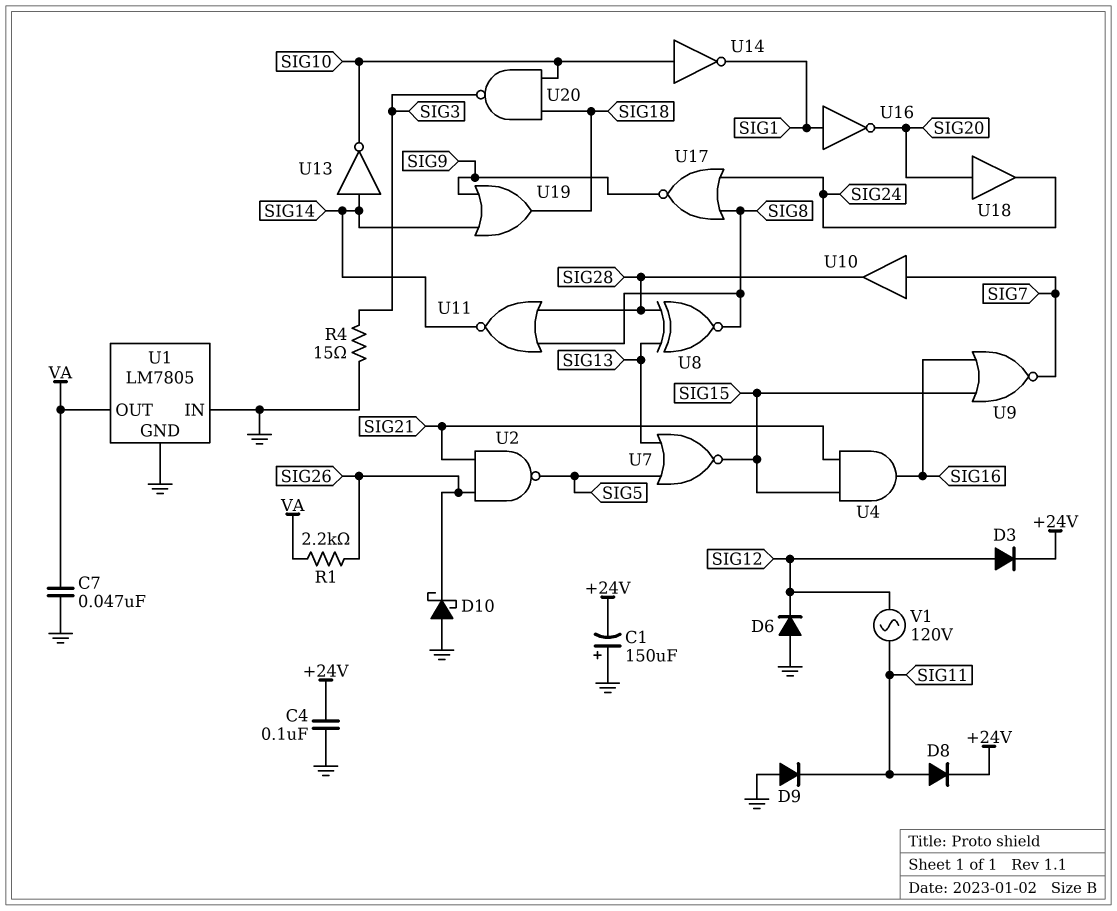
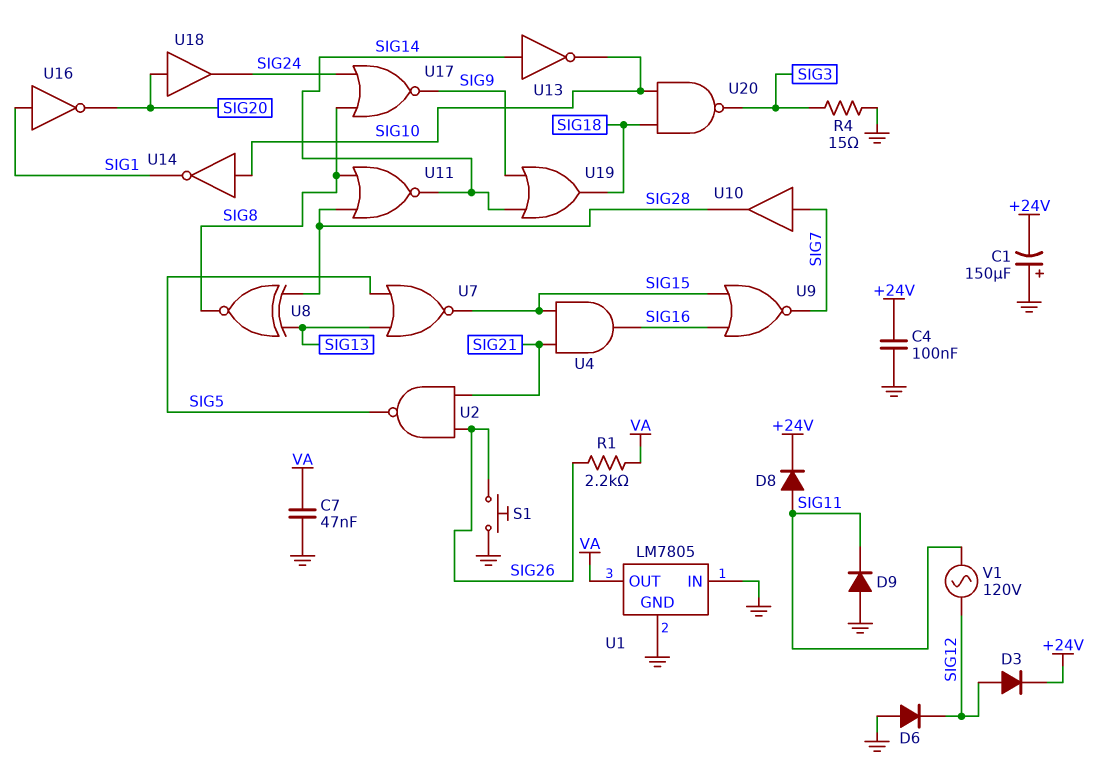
D10: schottky (A GND, K SIG26) -> none
S1: none -> button (GND, SIG26)

